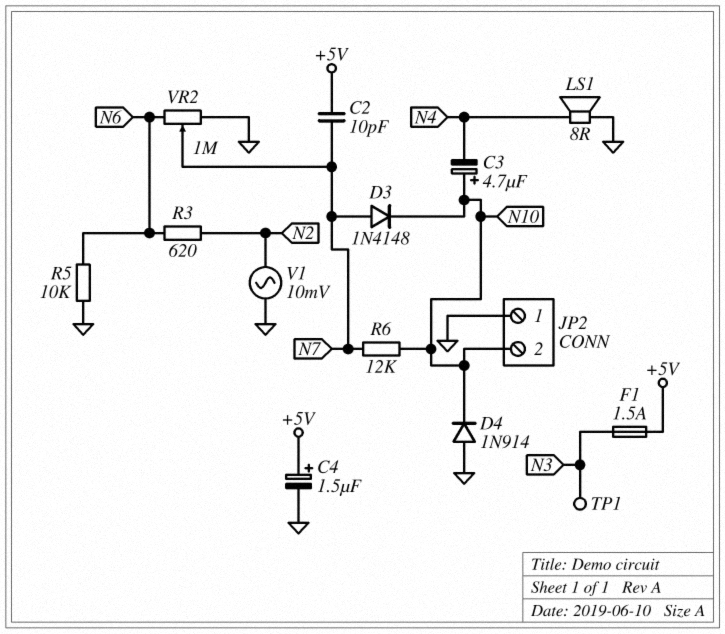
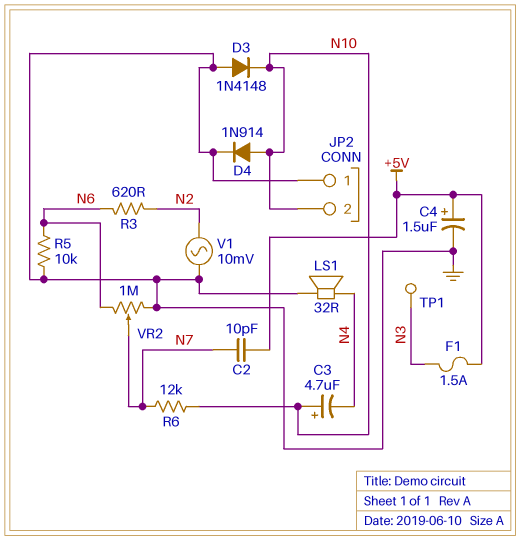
D3: diode 1N4148 (A N7, K N10) -> diode 1N4148 (A GND, K N10)
D4: diode 1N914 (A GND, K N10) -> diode 1N914 (A N10, K GND)
LS1: speaker 8R (GND, N4) -> speaker 32R (GND, N4)

